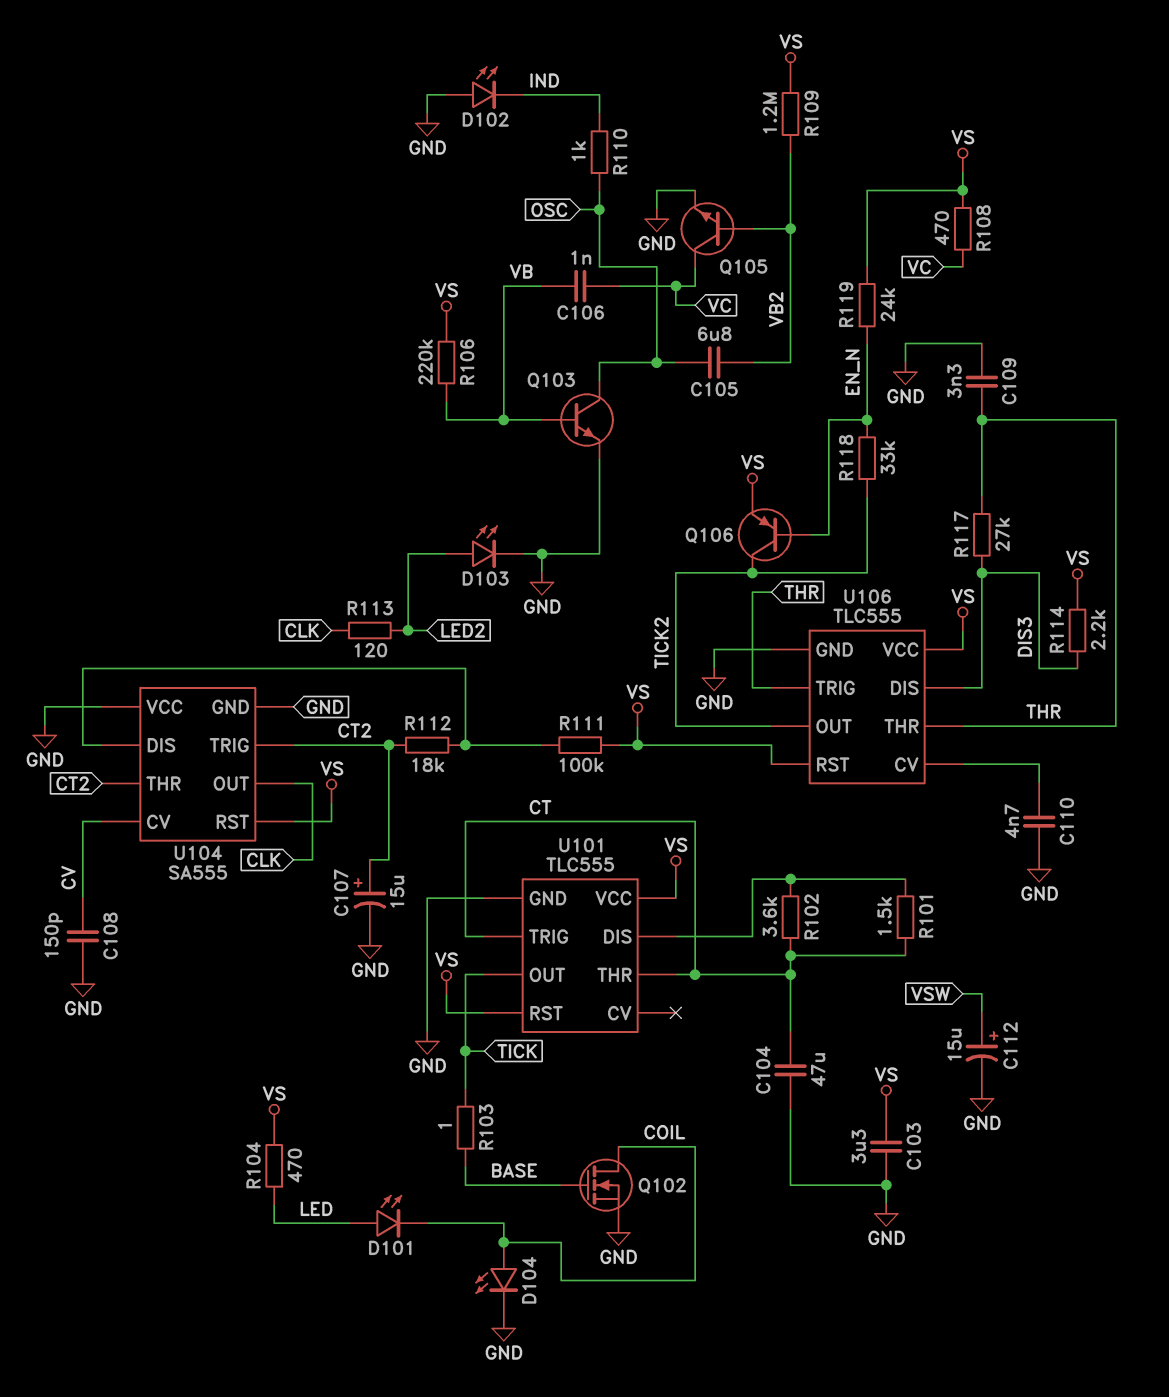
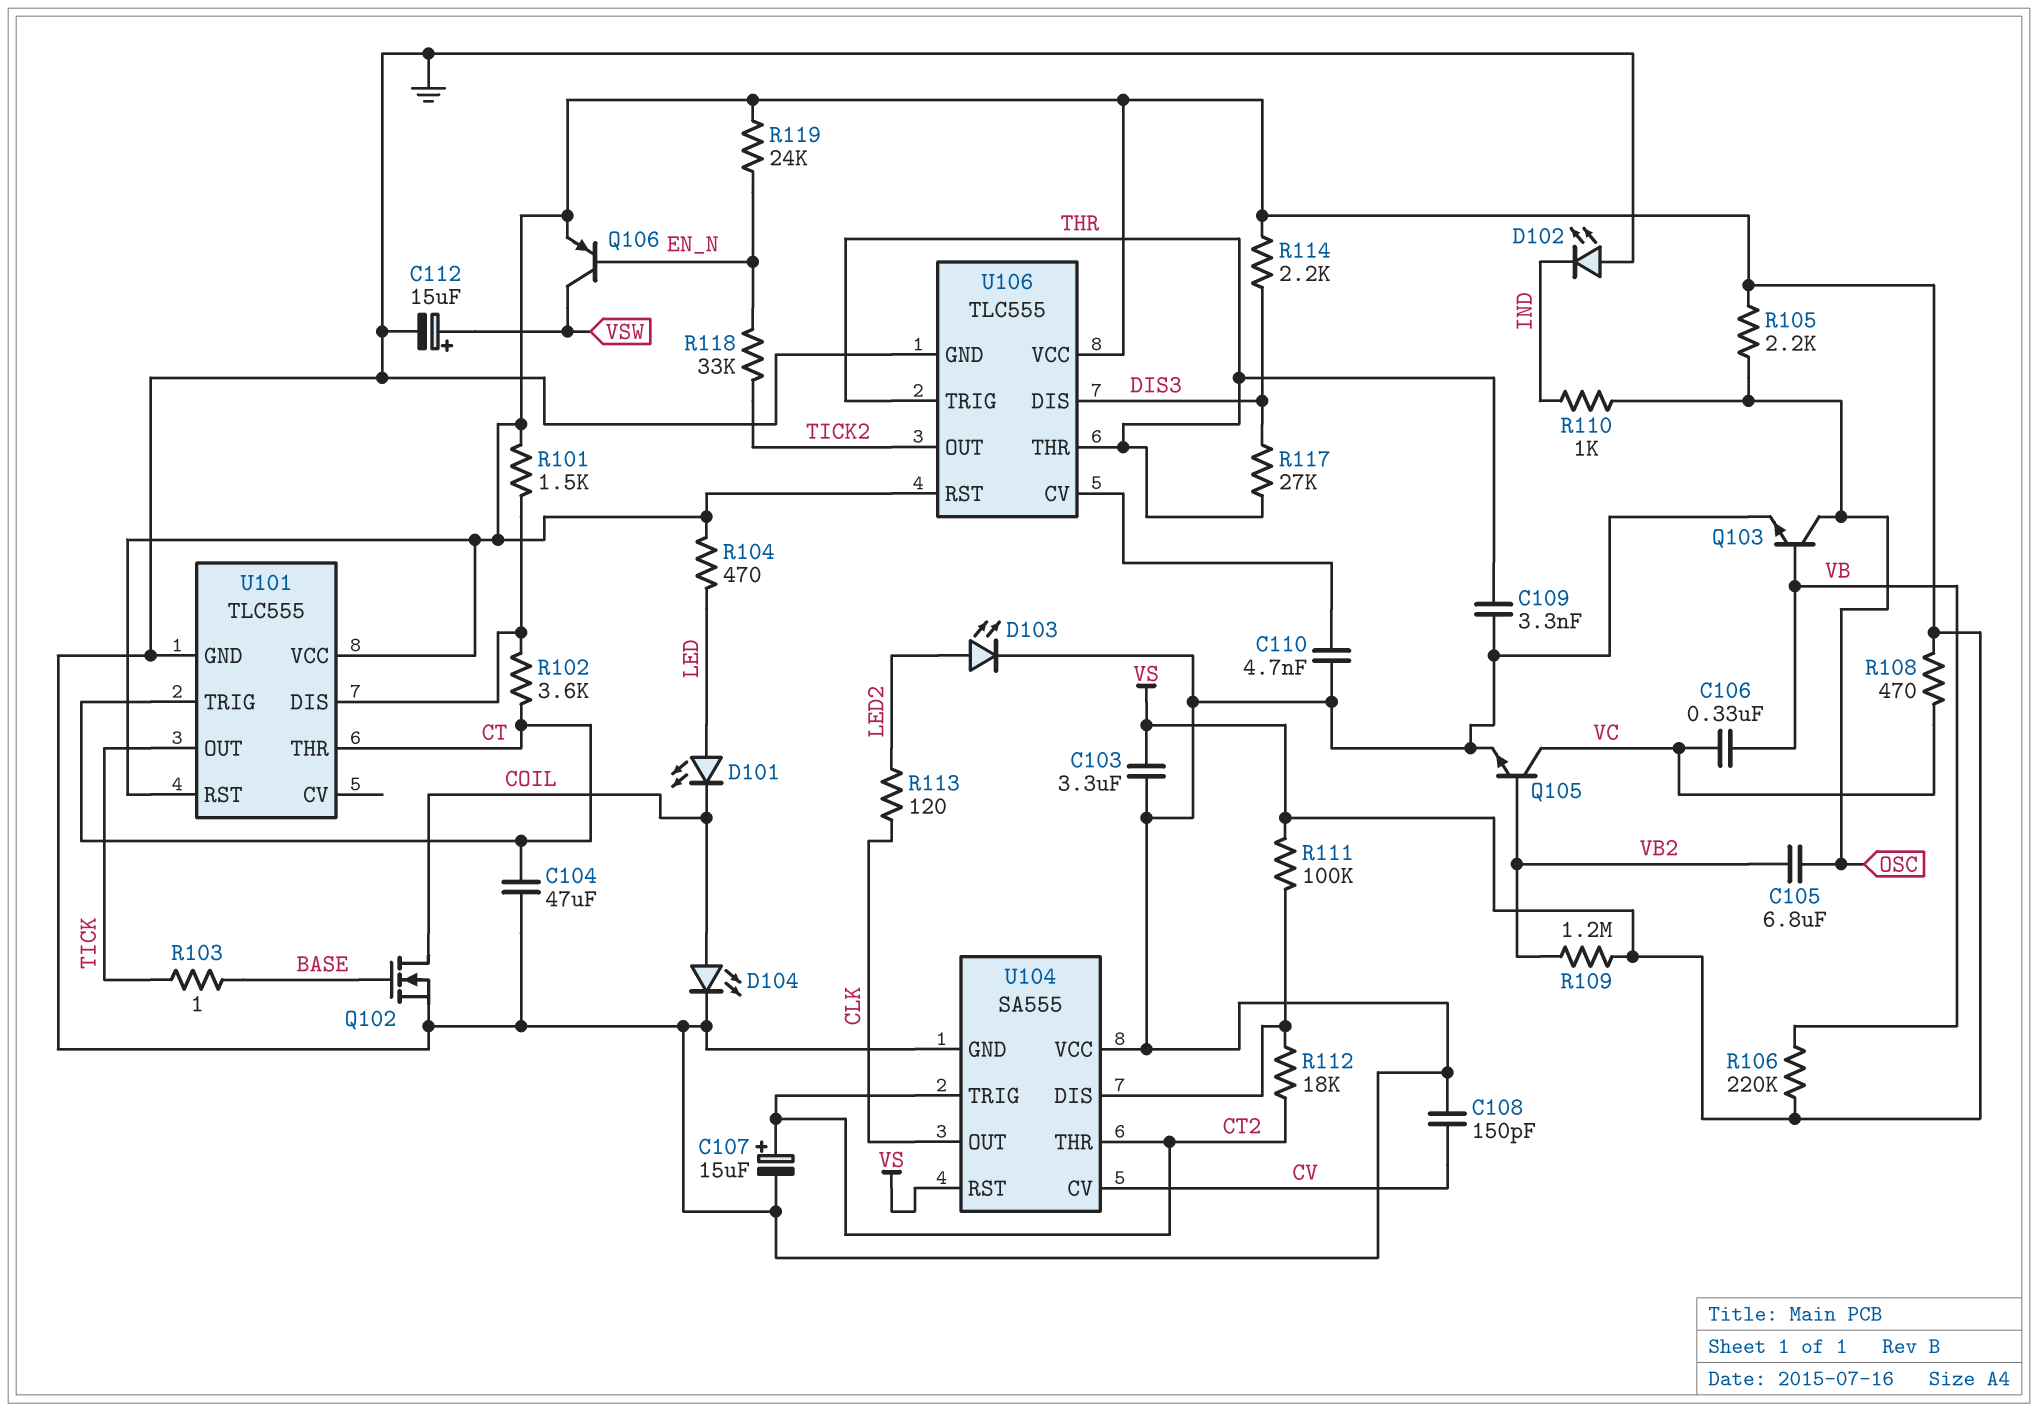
C106: 1nF (VB, VC) -> 330nF (VB, VC)
Q106: PNP (B EN_N, C TICK2, E VS) -> PNP (B EN_N, C VSW, E VS)
R101: 1.5k (CT, U101/DIS) -> 1.5k (U101/DIS, VS)
R105: none -> 2.2k (OSC, VS)

